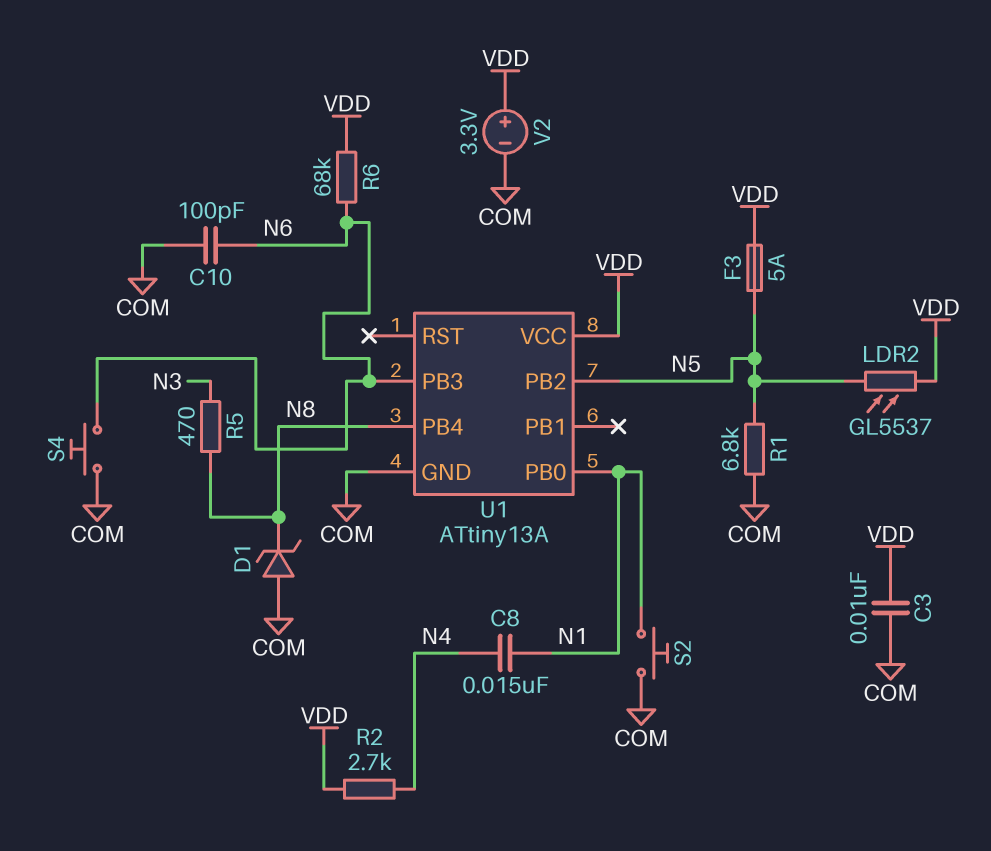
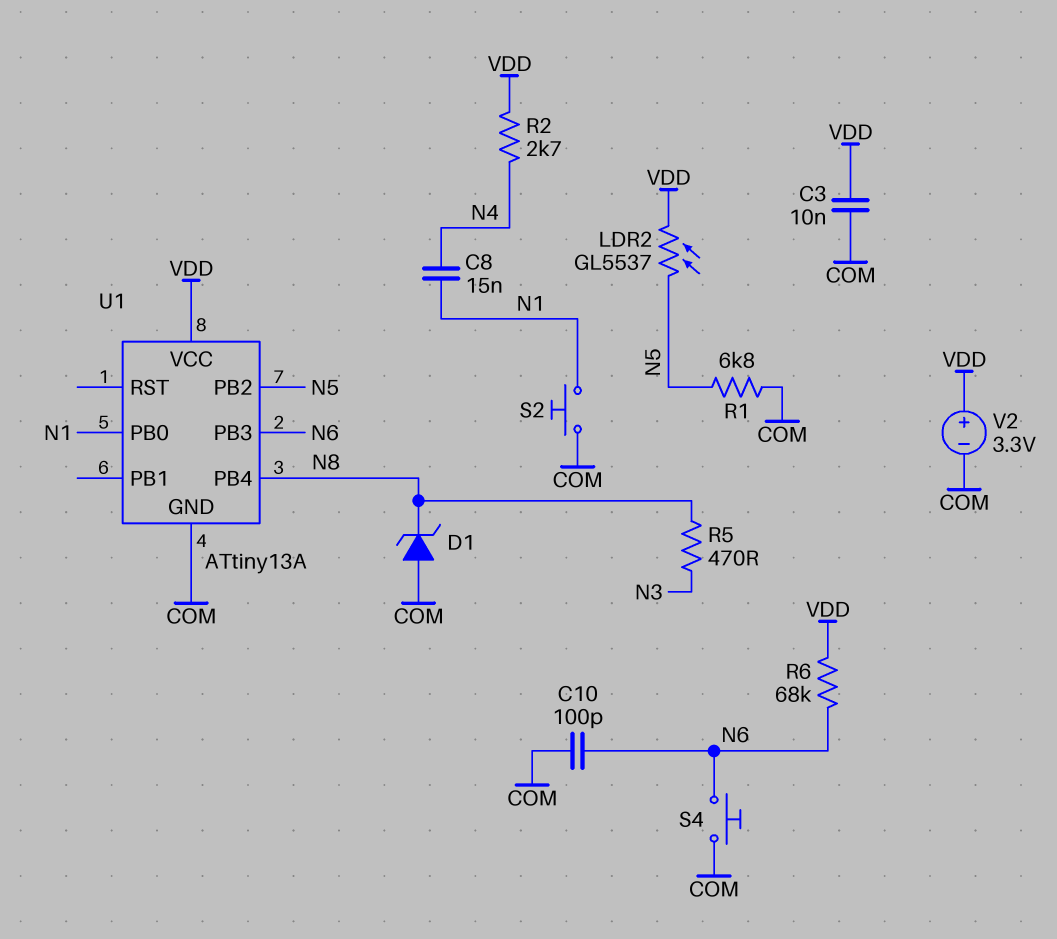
F3: 5A (N5, VDD) -> none

